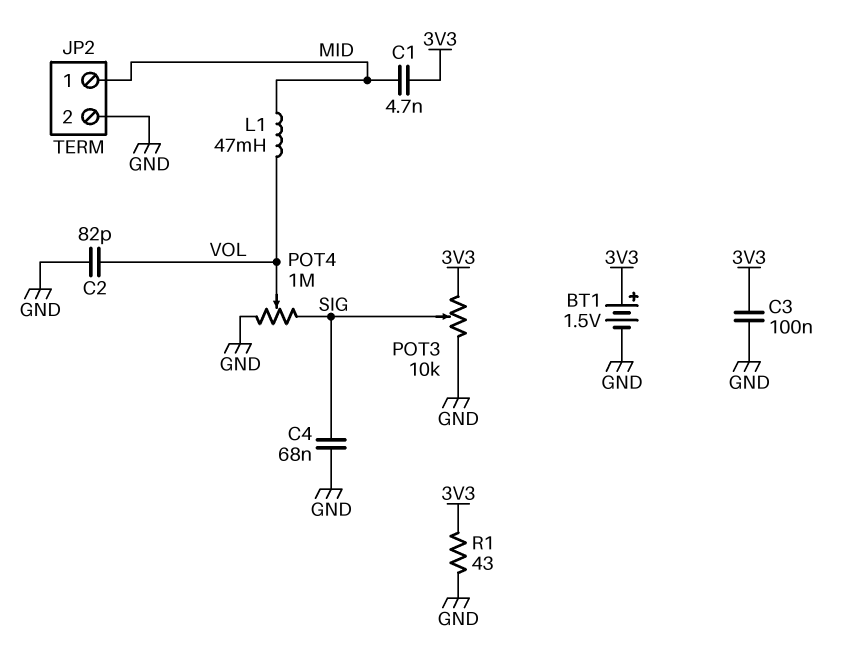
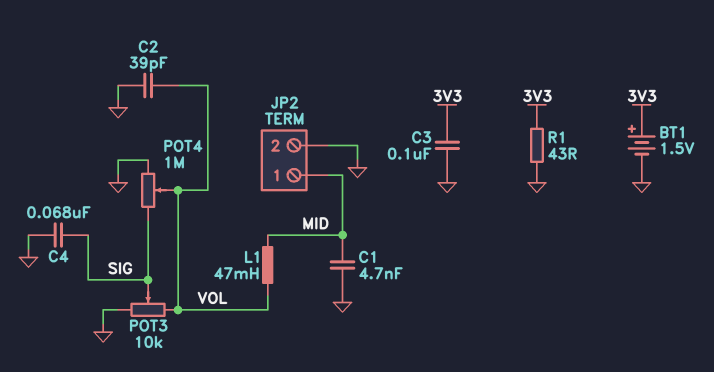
C1: 4.7nF (3V3, MID) -> 4.7nF (GND, MID)
C2: 82pF (GND, VOL) -> 39pF (GND, VOL)
POT3: 10k (3V3, GND, wiper SIG) -> 10k (GND, VOL, wiper SIG)

